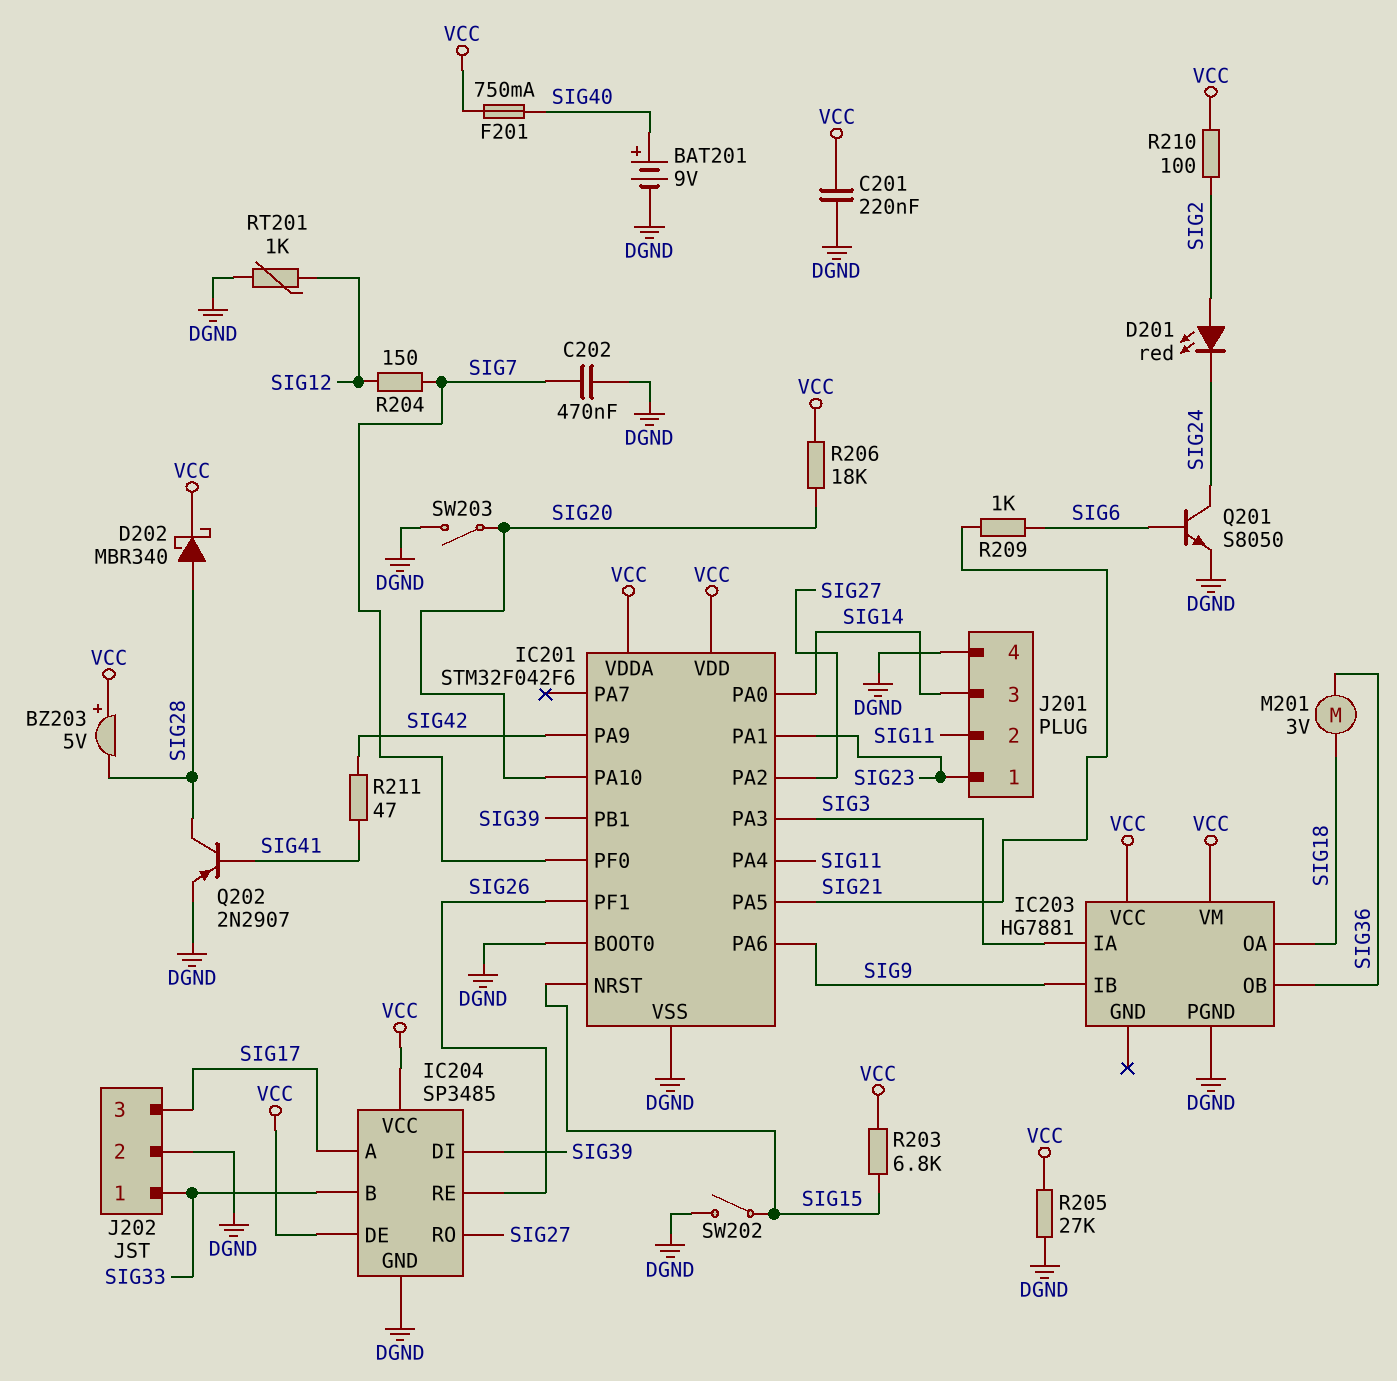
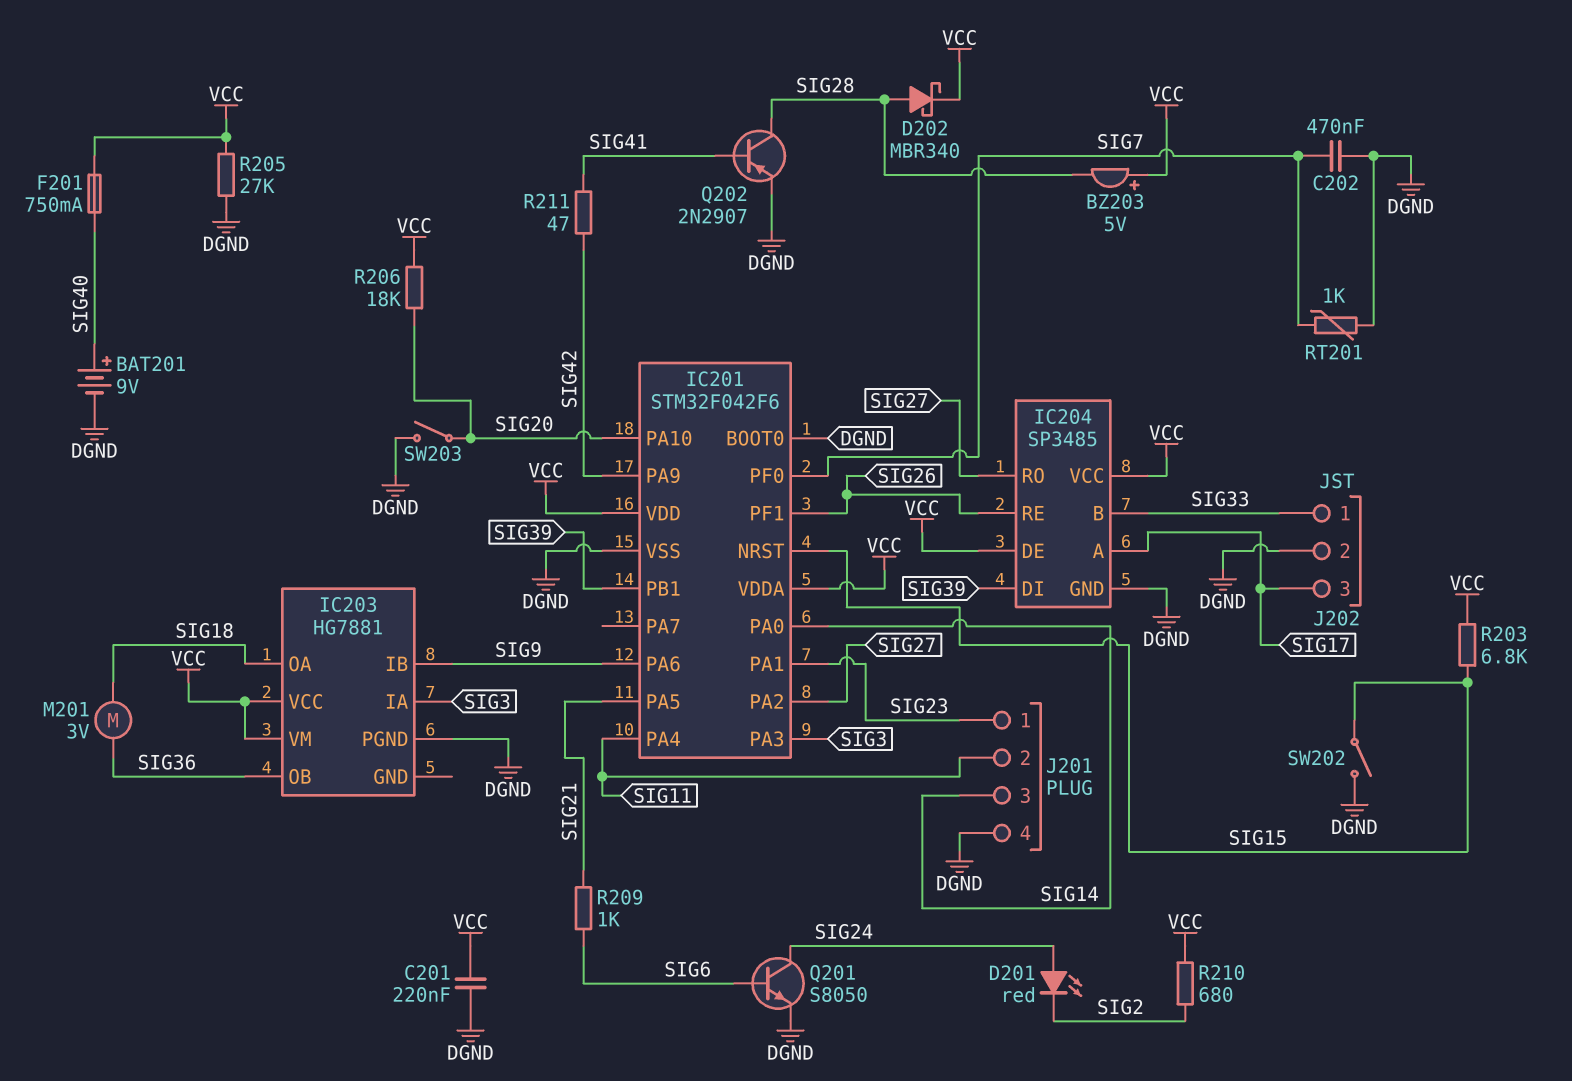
D201: LED red (A SIG2, K SIG24) -> LED red (A SIG24, K SIG2)
R204: 150 (SIG7, SIG12) -> none
R210: 100 (SIG2, VCC) -> 680 (SIG2, VCC)
RT201: 1k (DGND, SIG12) -> 1k (DGND, SIG7)

